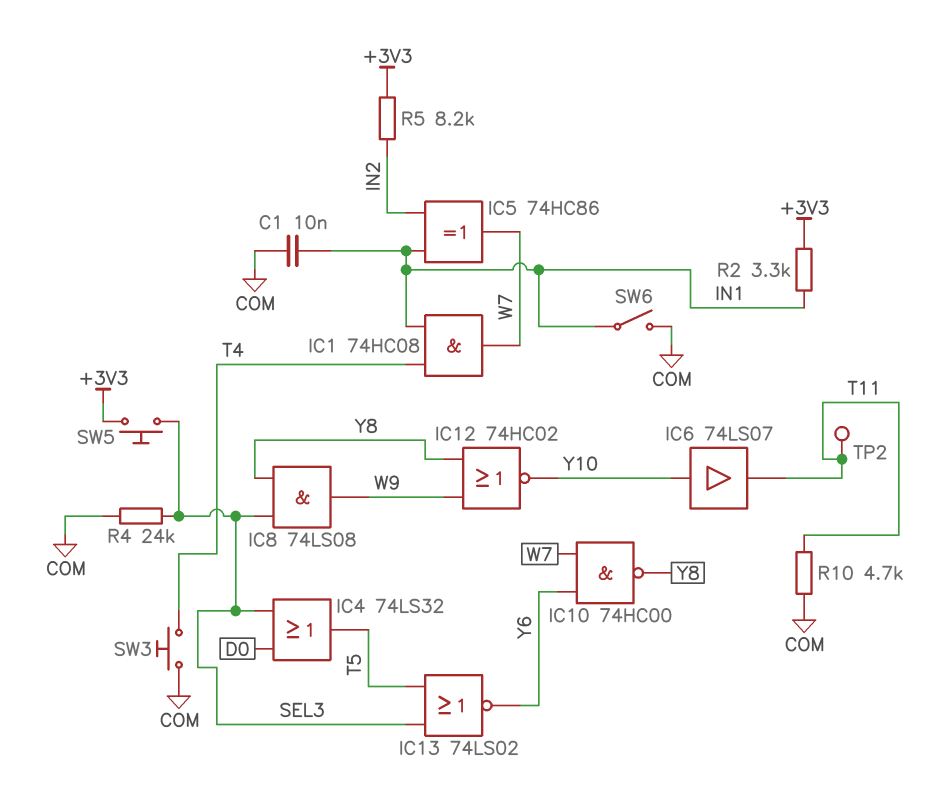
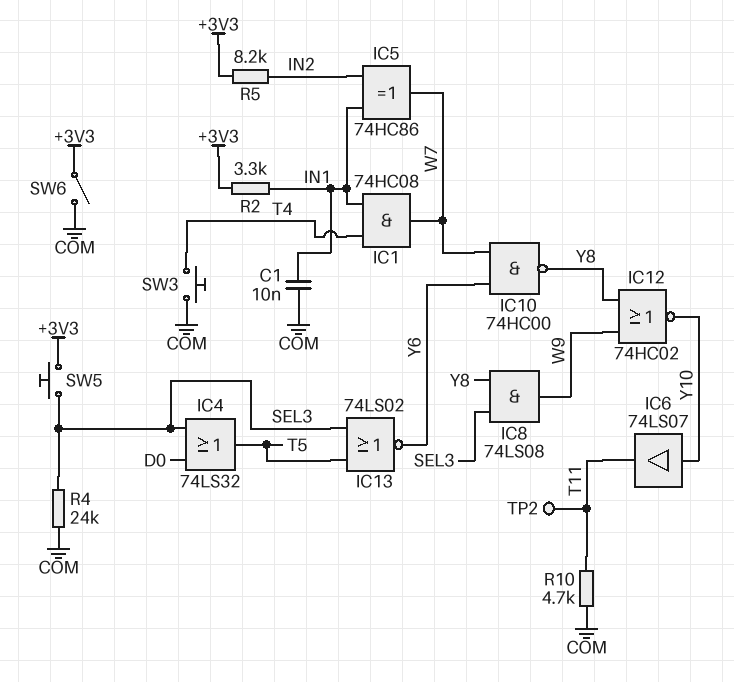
SW6: switch (COM, IN1) -> switch (+3V3, COM)

